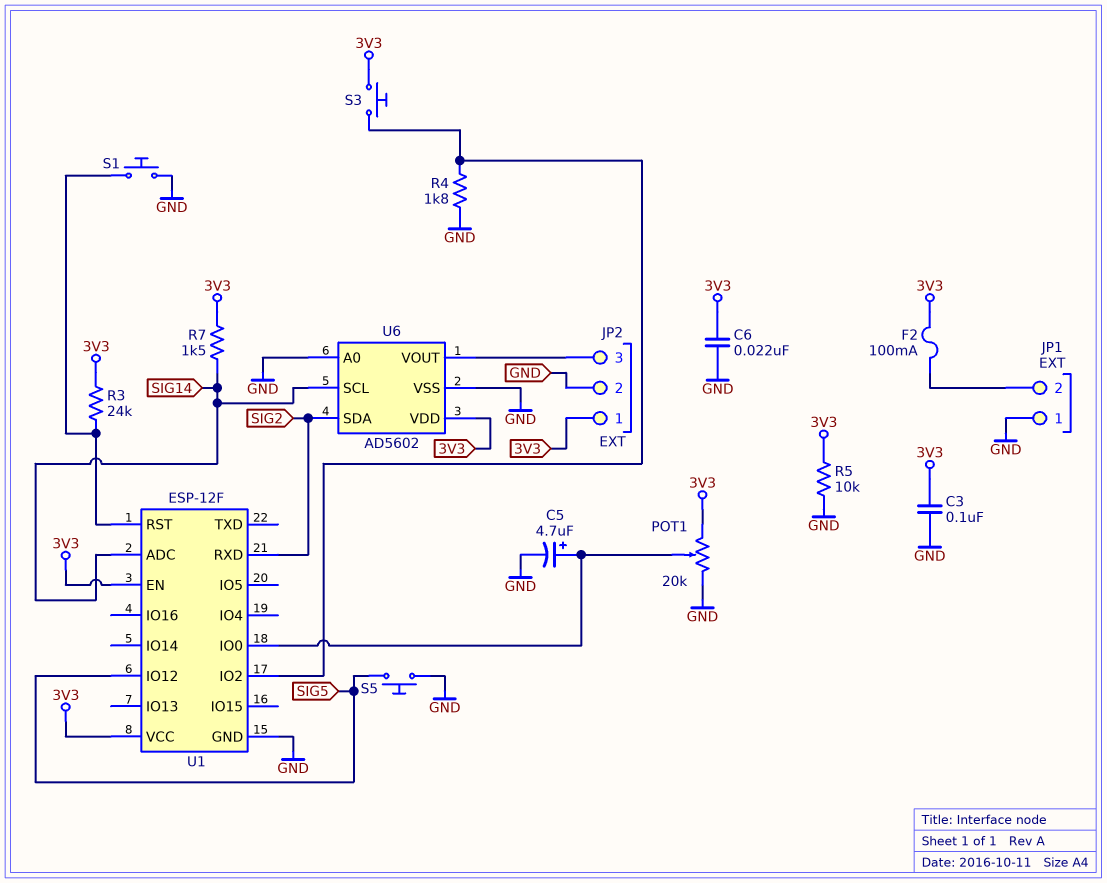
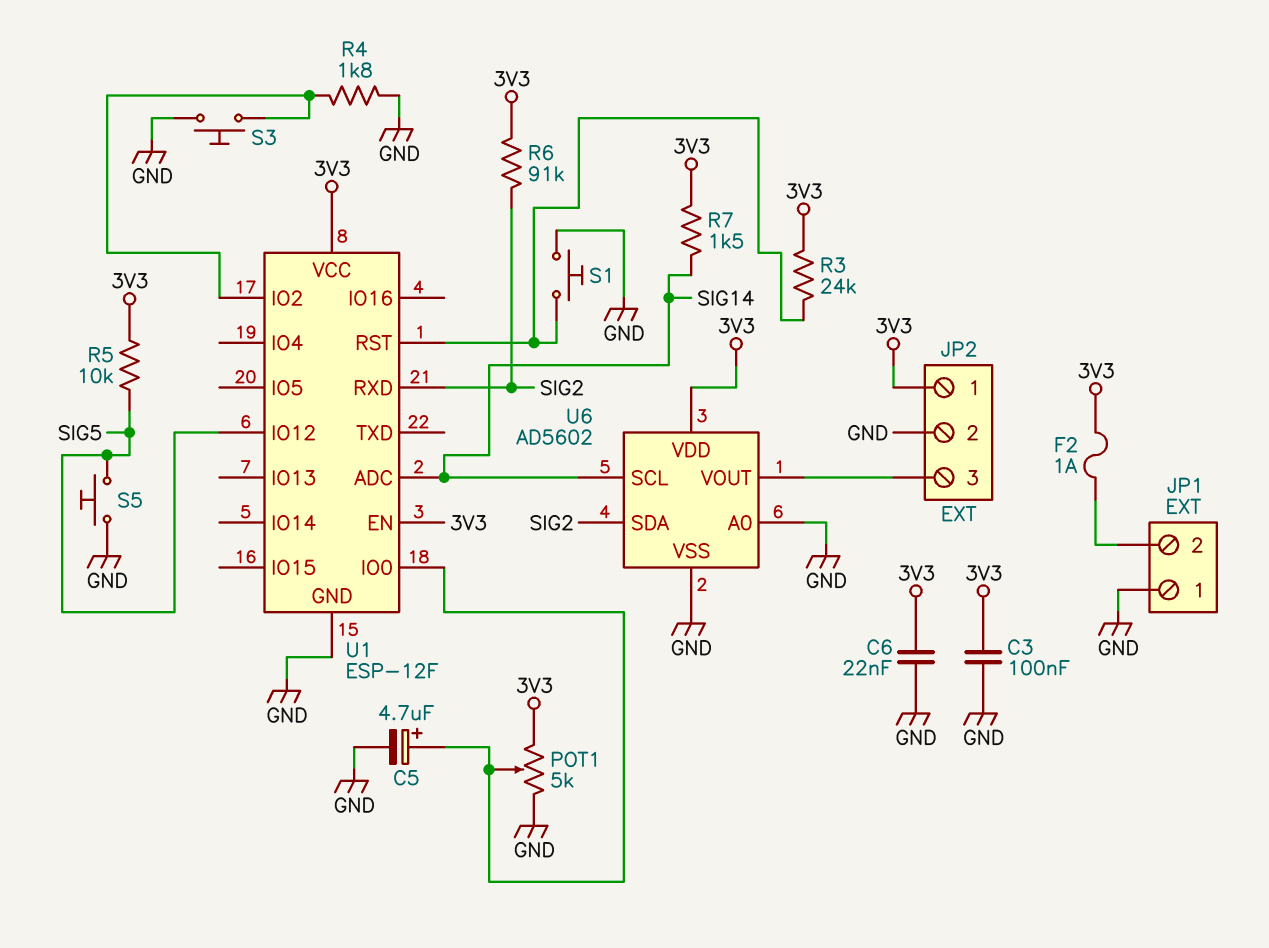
F2: 100mA (3V3, JP1/2) -> 1A (3V3, JP1/2)
POT1: 20k (3V3, GND, wiper U1/IO0) -> 5k (3V3, GND, wiper U1/IO0)
R5: 10k (3V3, GND) -> 10k (3V3, SIG5)
R6: none -> 91k (3V3, SIG2)
S3: button (3V3, U1/IO2) -> button (GND, U1/IO2)

